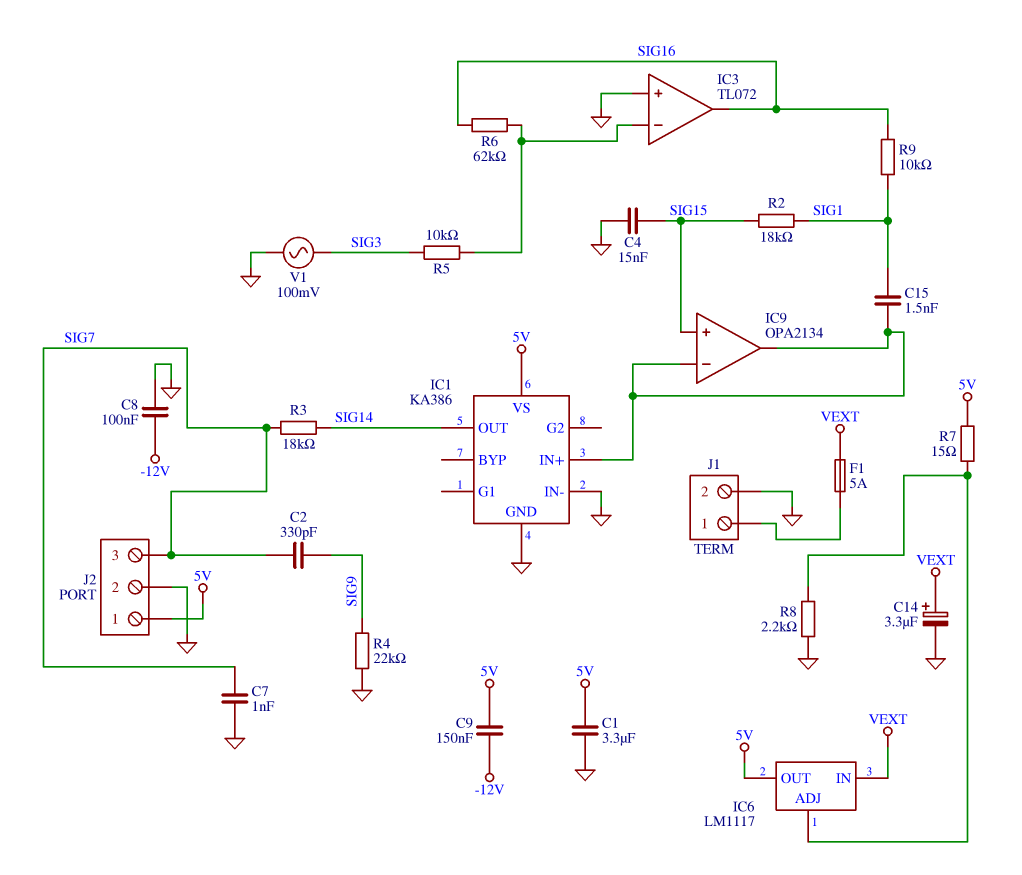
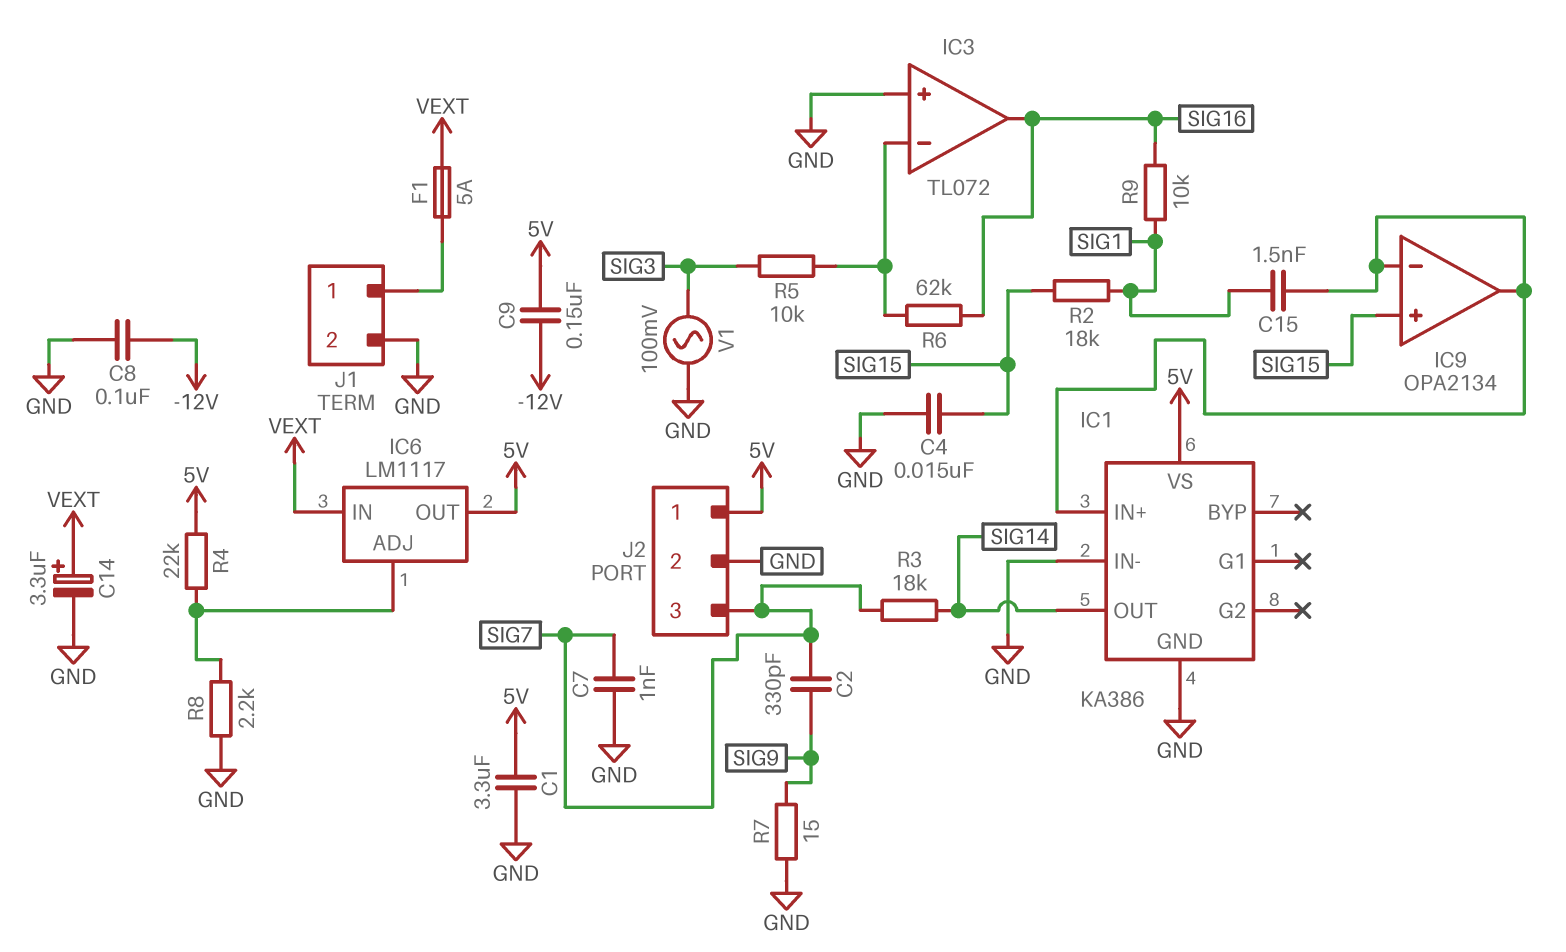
R4: 22k (GND, SIG9) -> 22k (5V, IC6/ADJ)
R7: 15 (5V, IC6/ADJ) -> 15 (GND, SIG9)

